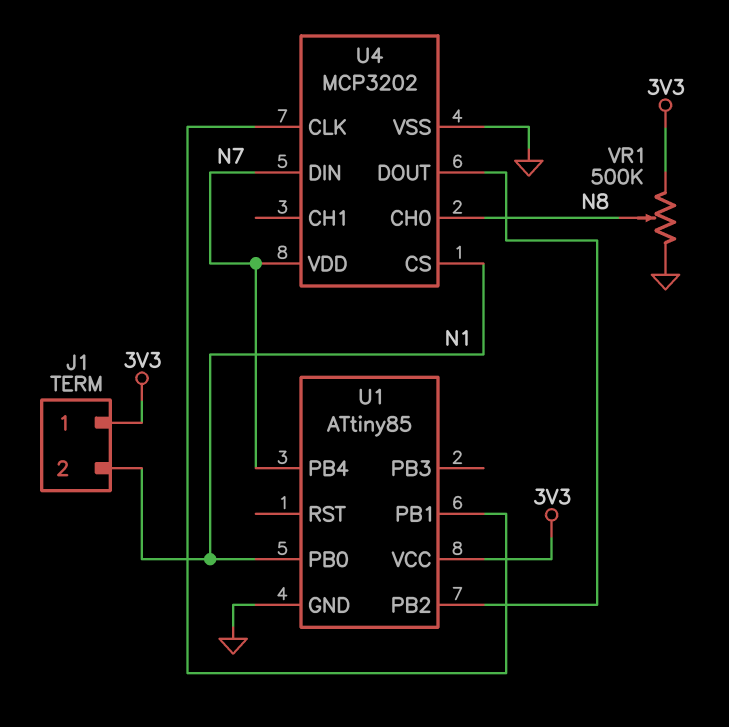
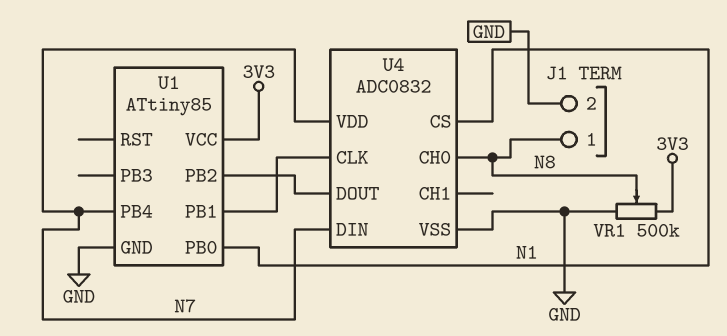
J1 pin 1: 3V3 -> N8
J1 pin 2: N1 -> GND
U4: MCP3202 -> ADC0832

